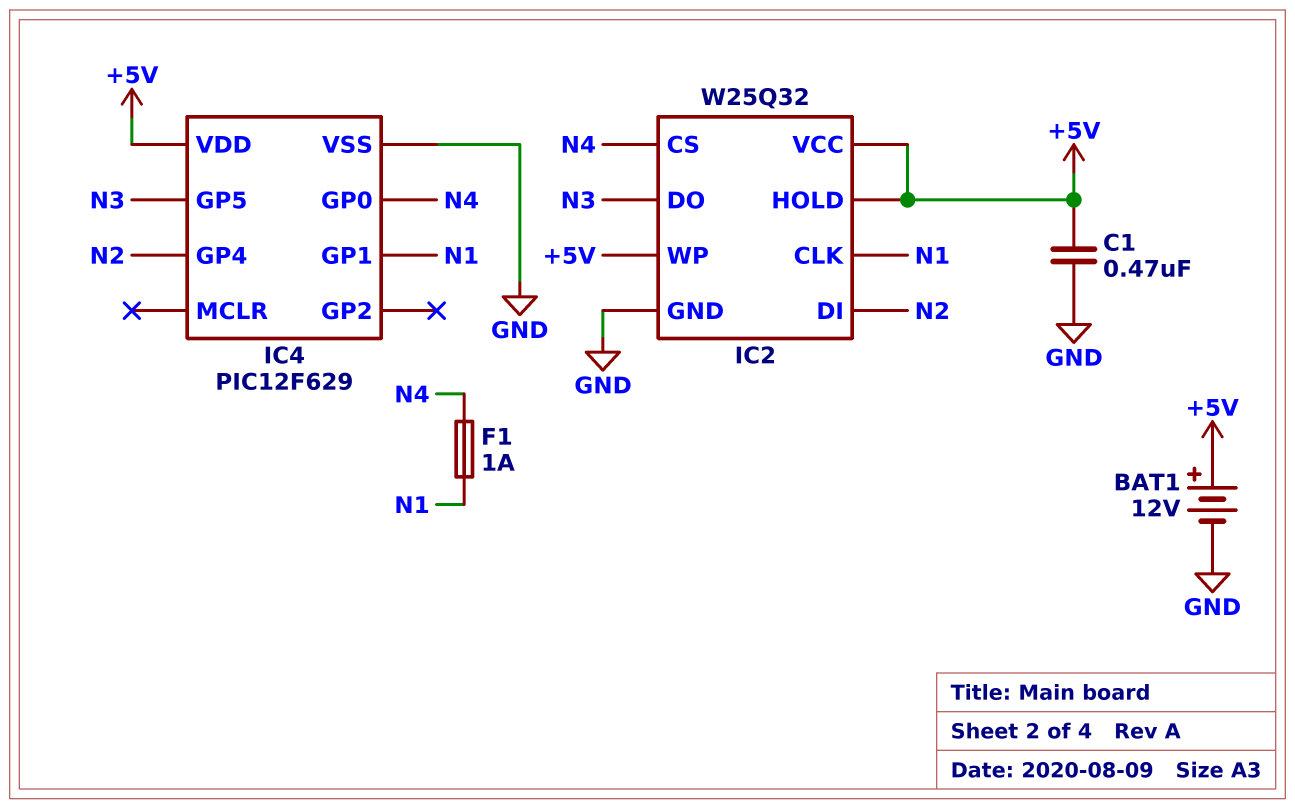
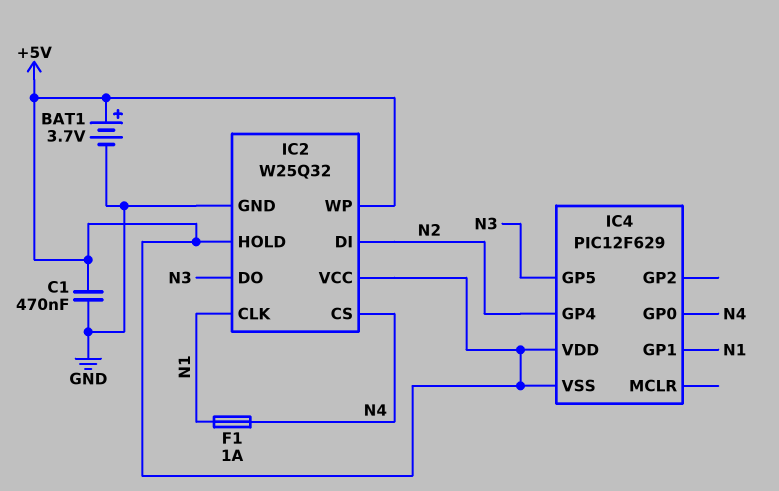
BAT1: 12V (plus +5V, minus GND) -> 3.7V (plus +5V, minus GND)
IC4 pin VSS: GND -> +5V

